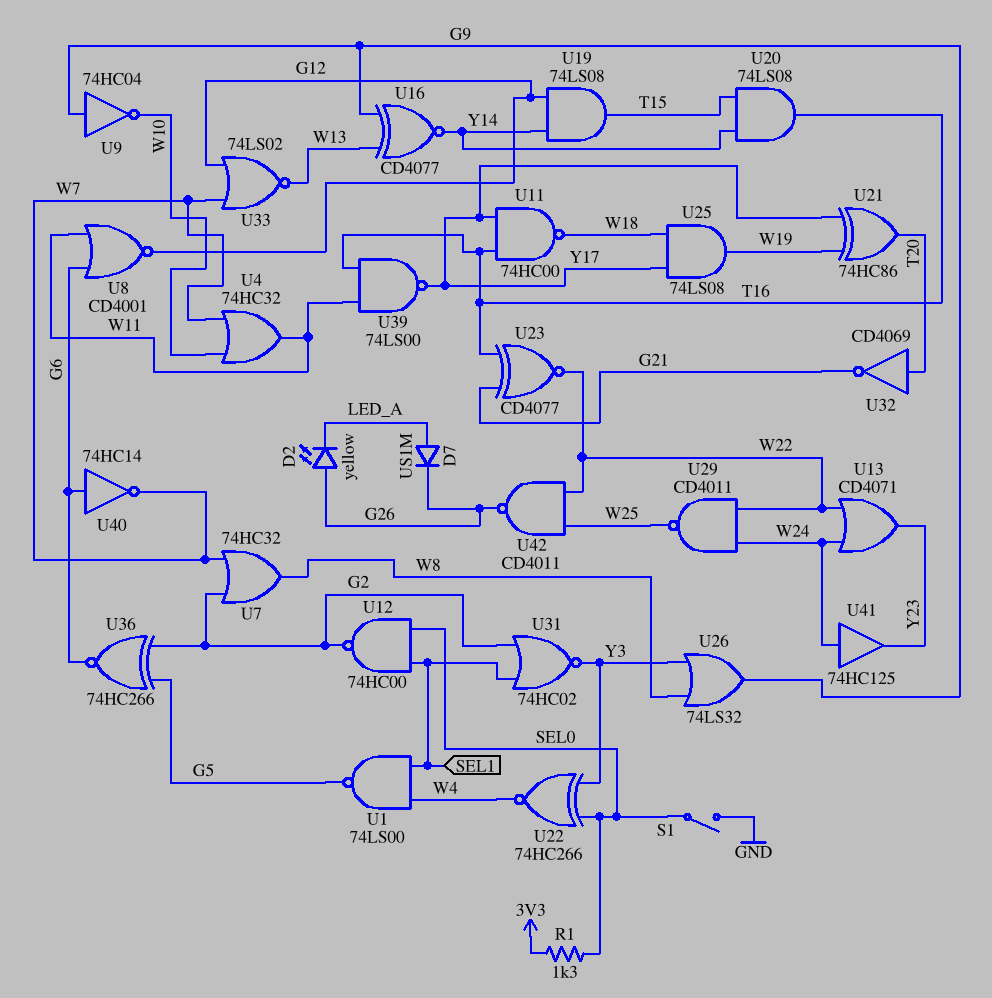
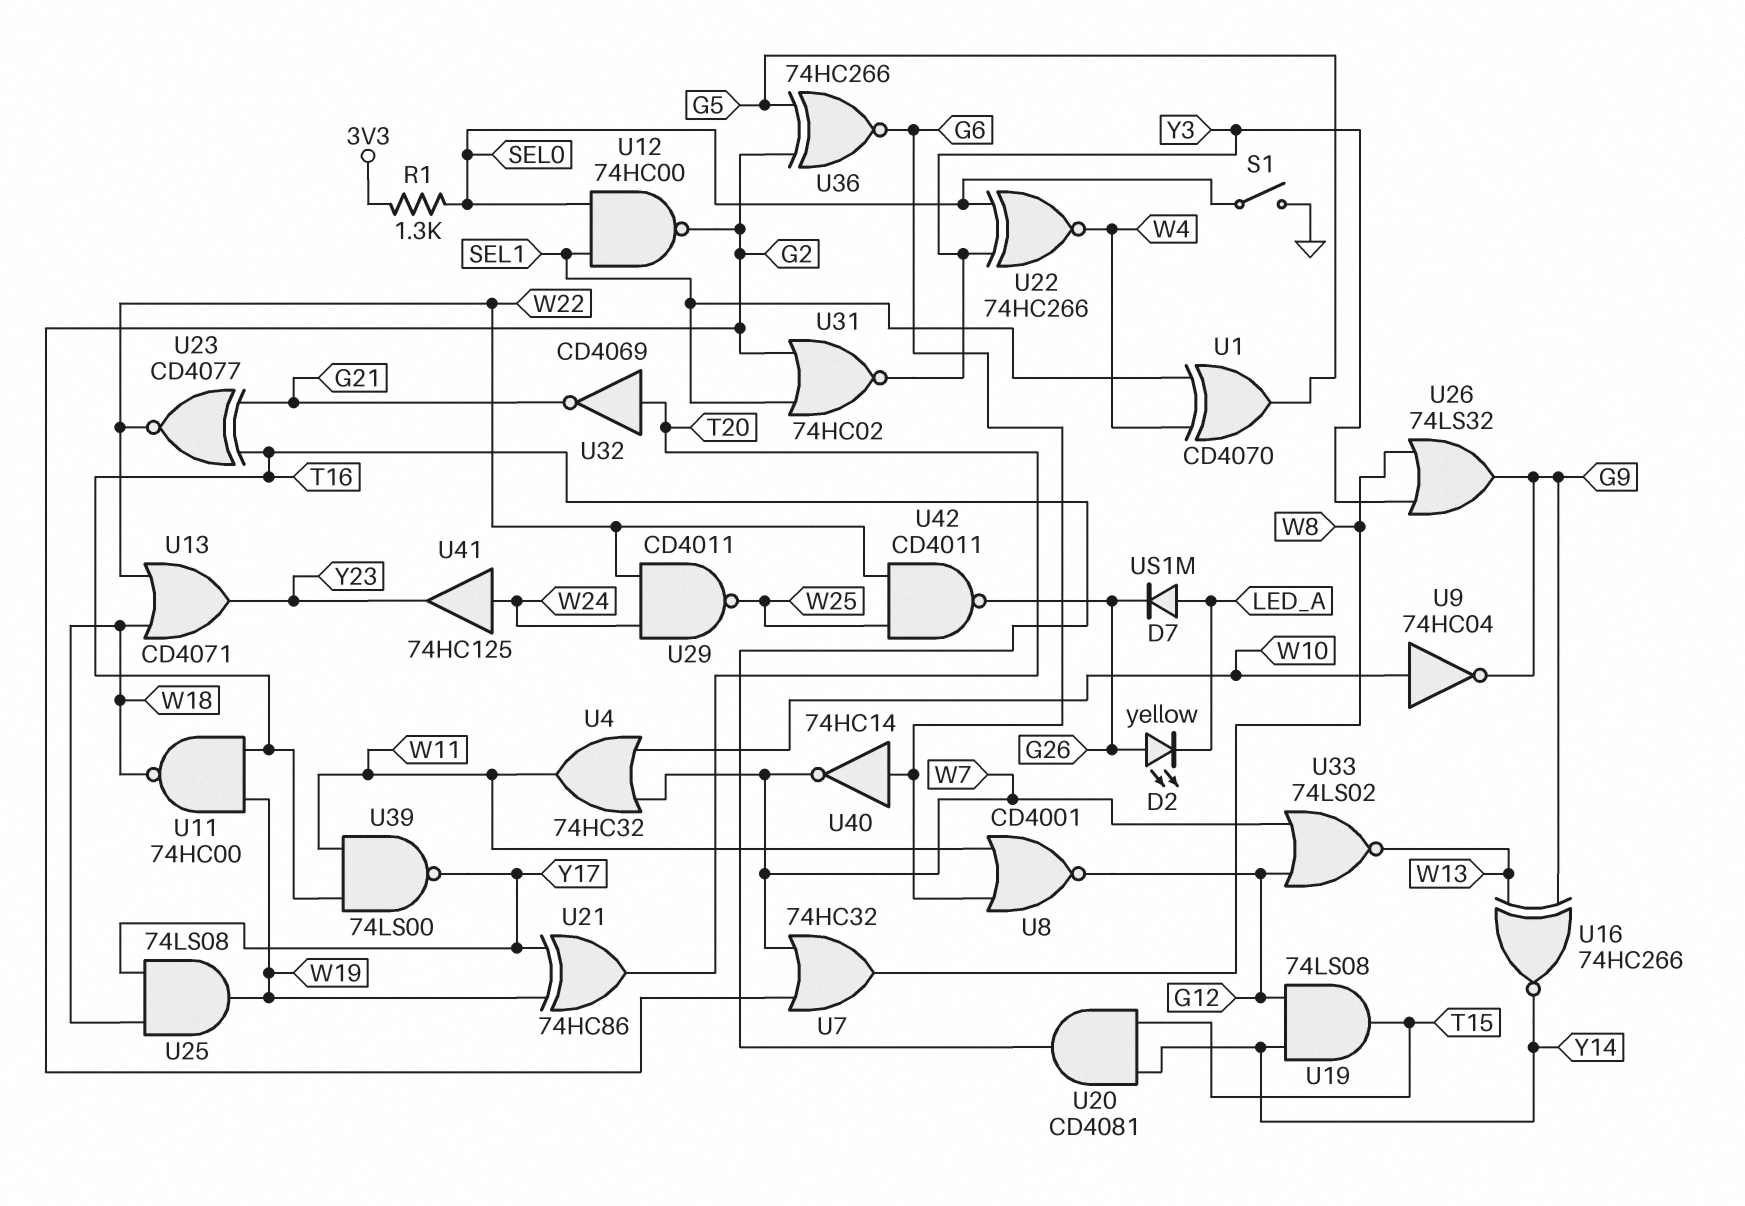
U1: NAND 74LS00 (in SEL1, in W4, out G5) -> XOR CD4070 (in SEL1, in W4, out G5)
U9: NOT 74HC04 (in G9, out W10) -> NOT 74HC04 (in W10, out G9)
U11: NAND 74HC00 (in T16, in Y17, out W18) -> NAND 74HC00 (in T16, in W19, out W18)
U13: OR CD4071 (in W22, in W24, out Y23) -> OR CD4071 (in W18, in W22, out Y23)
U16: XNOR CD4077 (in G9, in W13, out Y14) -> XNOR 74HC266 (in G9, in W13, out Y14)
U20: AND 74LS08 (in T15, in Y14, out T16) -> AND CD4081 (in T15, in Y14, out T16)

